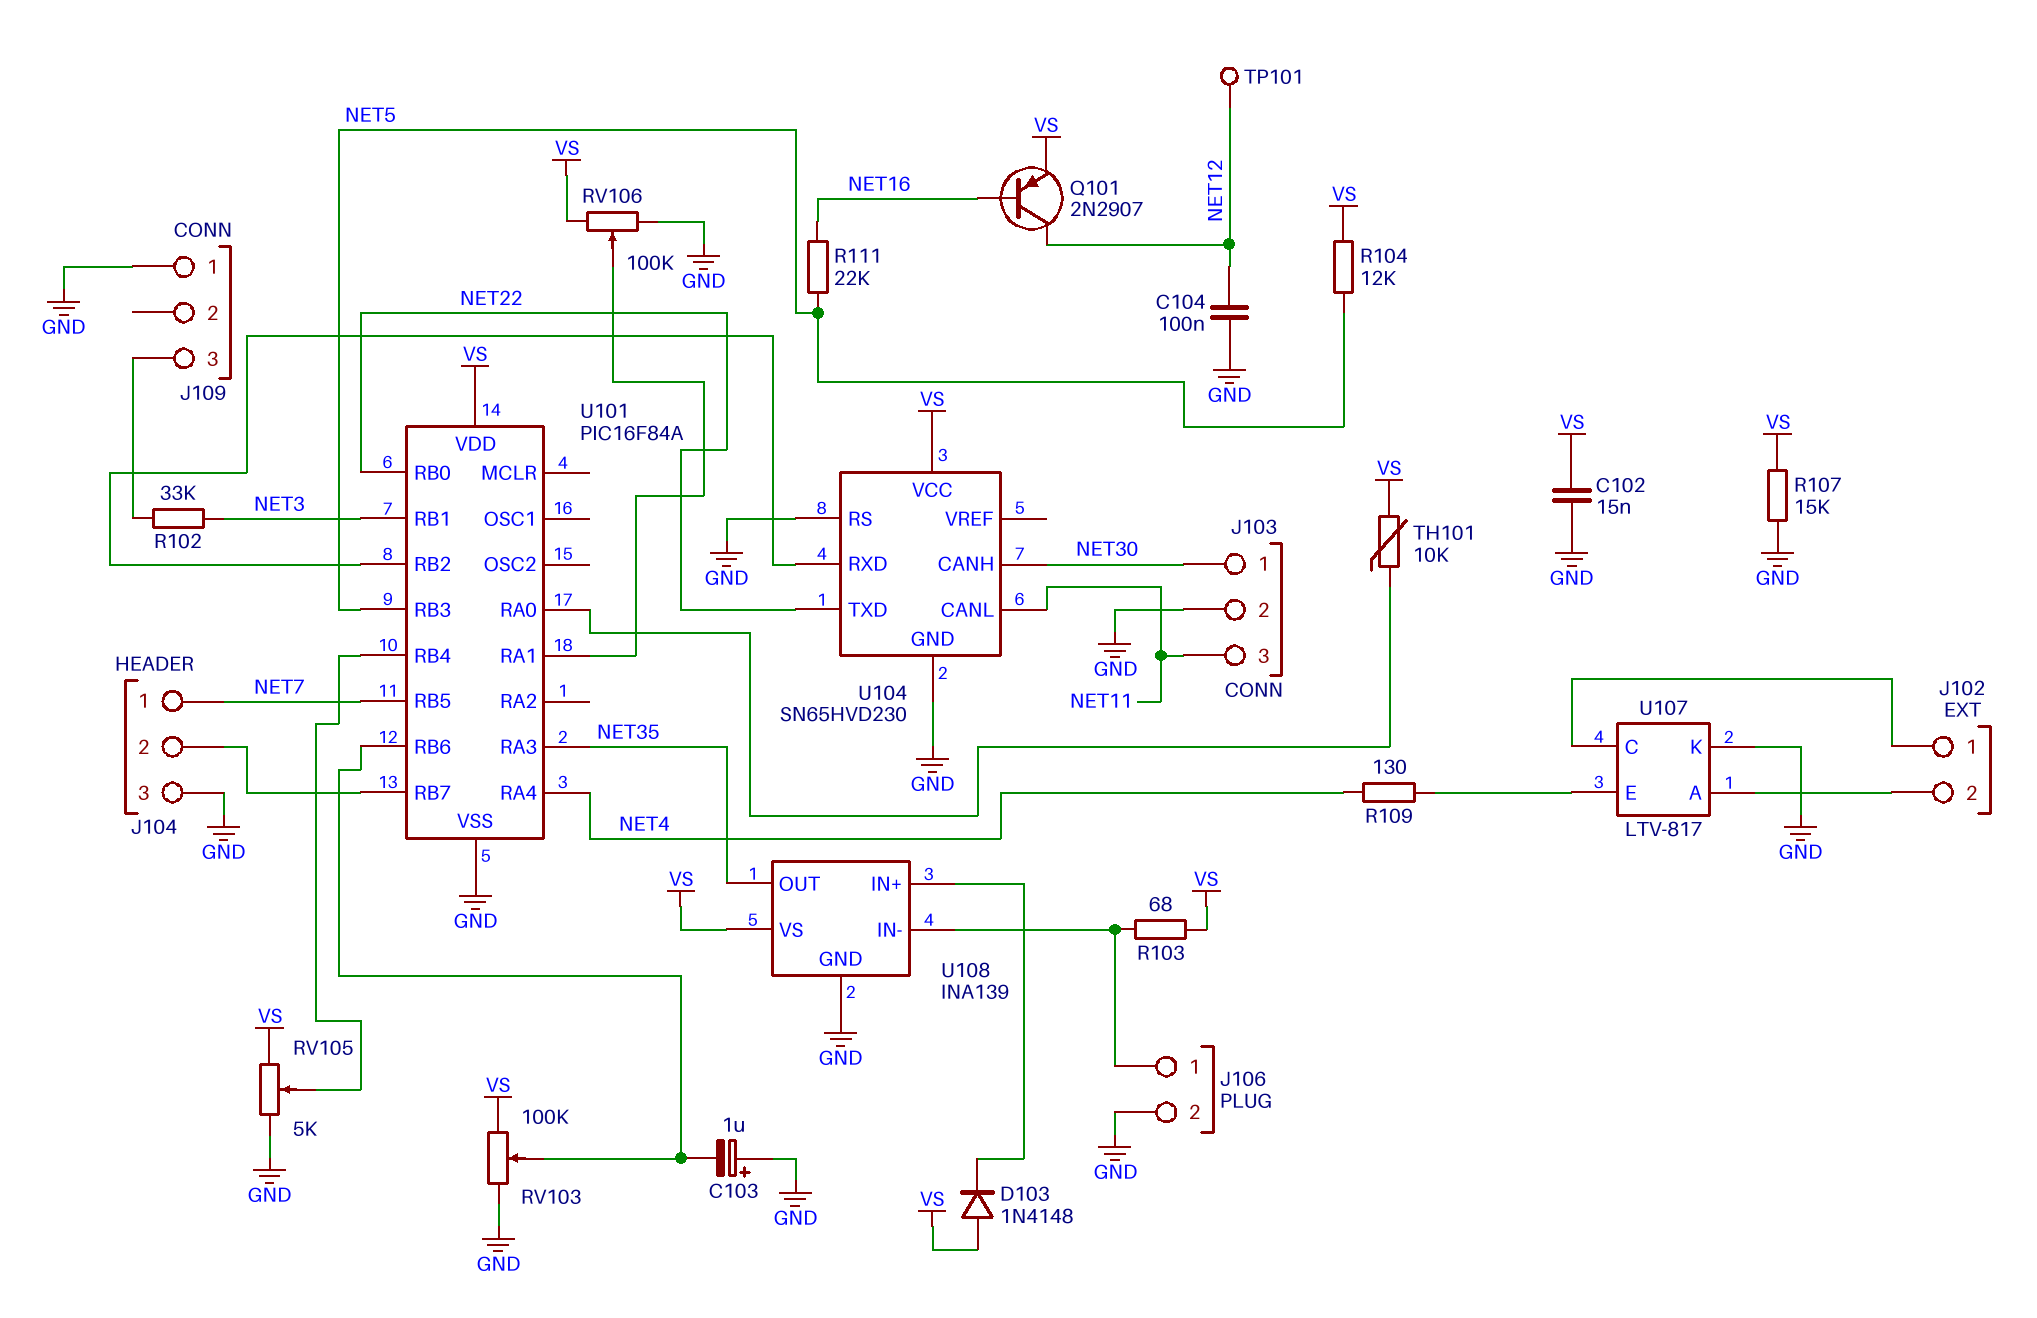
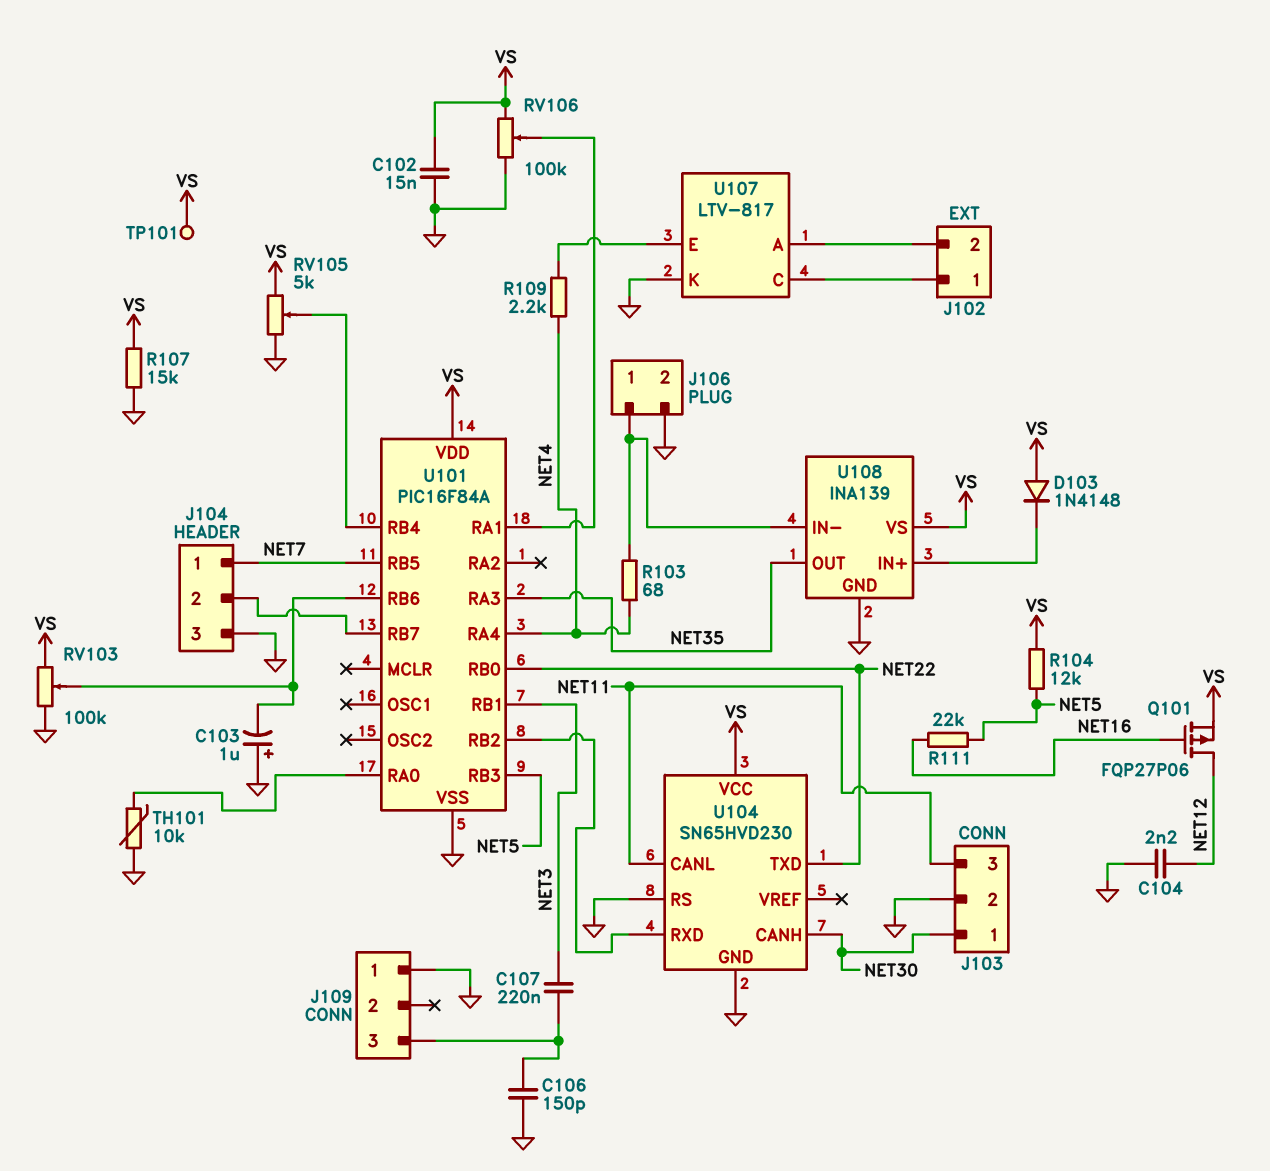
C104: 100nF (GND, NET12) -> 2.2nF (GND, NET12)
C106: none -> 150pF (GND, J109/3)
C107: none -> 220nF (J109/3, NET3)
Q101: PNP 2N2907 (B NET16, C NET12, E VS) -> PMOS FQP27P06 (G NET16, D NET12, S VS)
R102: 33k (J109/3, NET3) -> none
R103: 68 (J106/1, VS) -> 68 (J106/1, NET4)
R109: 130 (NET4, U107/E) -> 2.2k (NET4, U107/E)
TH101: 10k (U101/RA0, VS) -> 10k (GND, U101/RA0)
TP101: test point (NET12) -> test point (VS)

